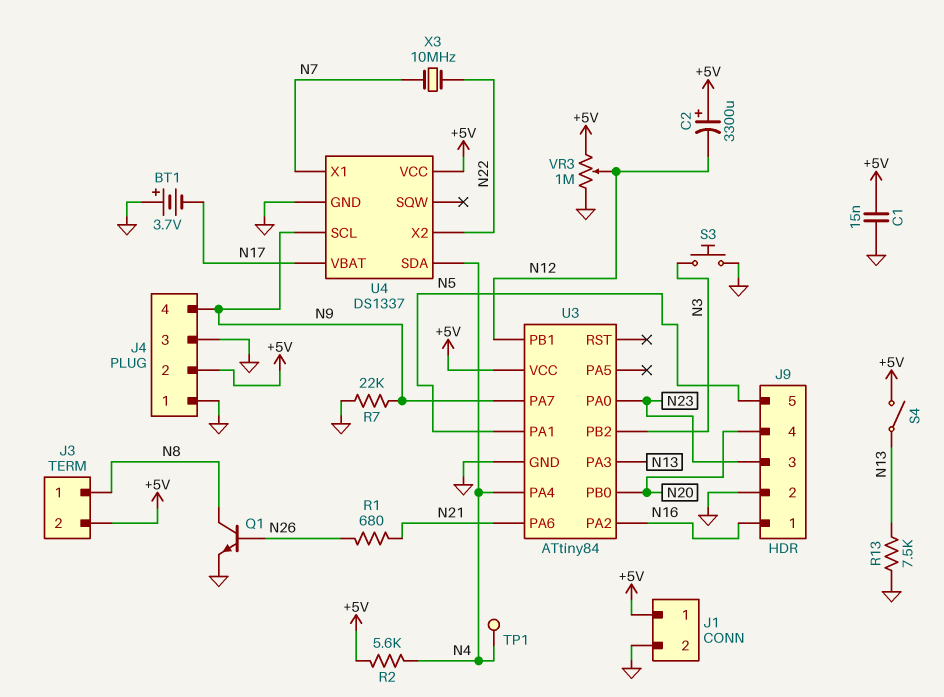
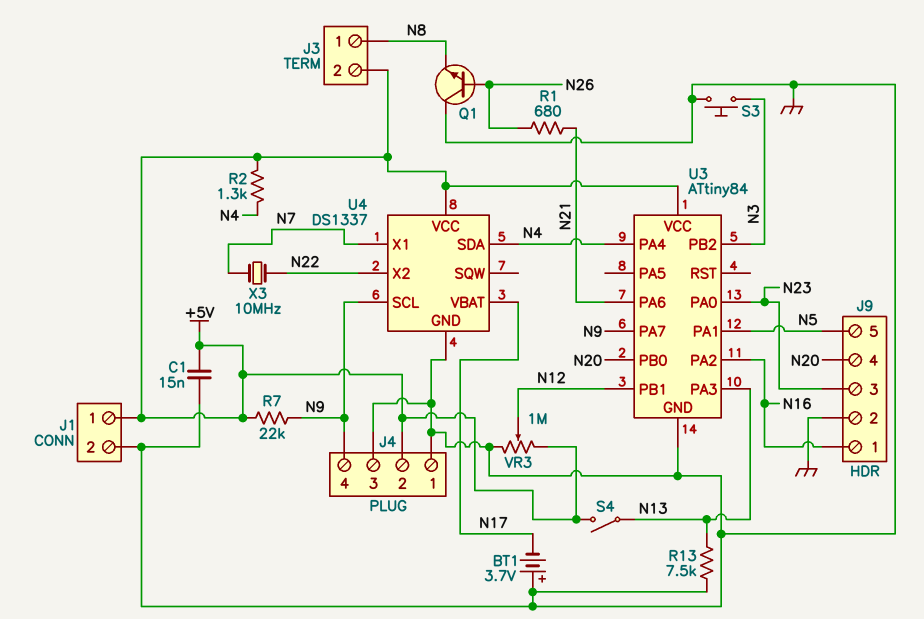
C2: 3300uF (plus +5V, minus N12) -> none
Q1: NPN (B N26, C N8, E GND) -> NPN (B N26, C GND, E N8)
R2: 5.6k (+5V, N4) -> 1.3k (+5V, N4)
R7: 22k (GND, N9) -> 22k (+5V, N9)
TP1: test point (N4) -> none

